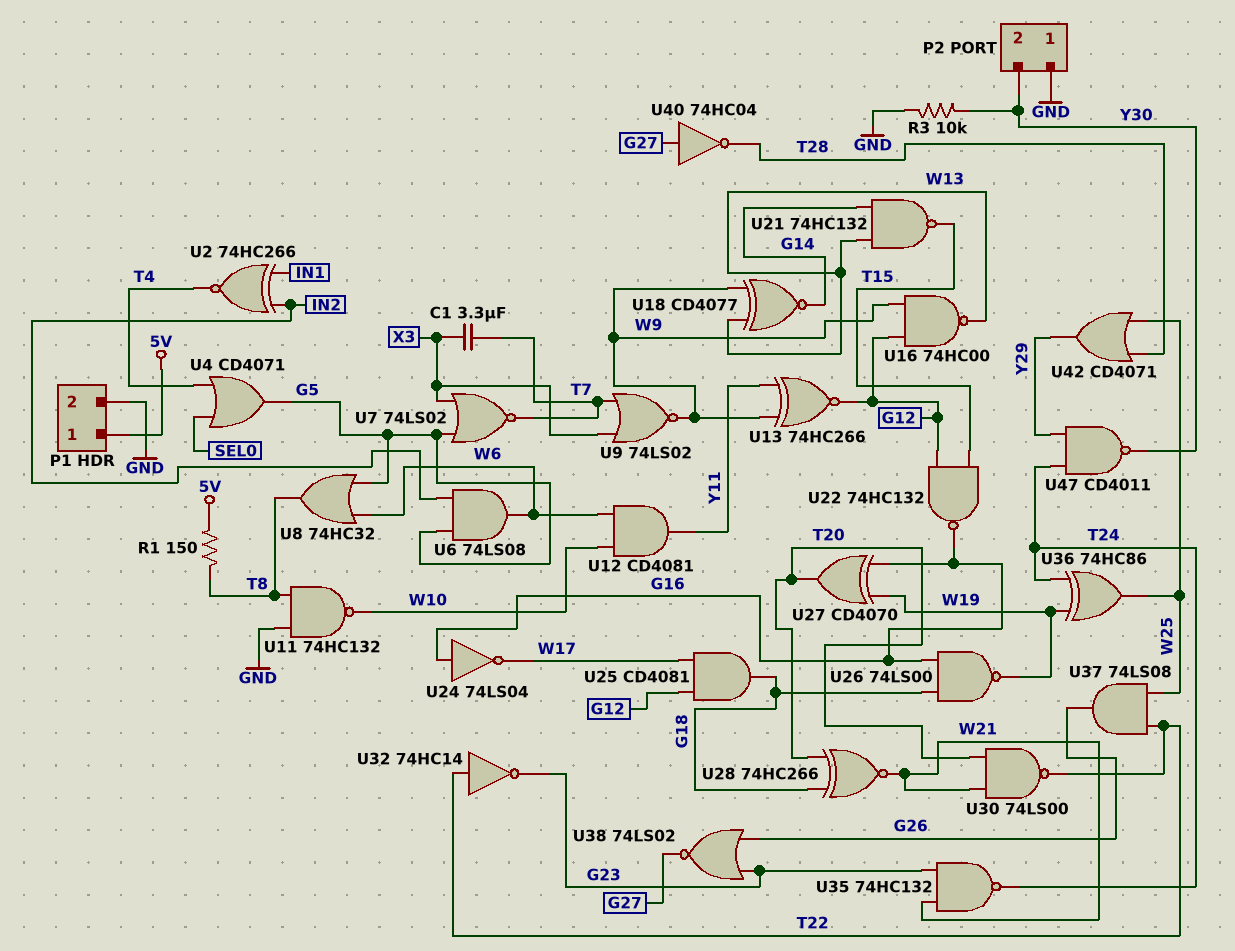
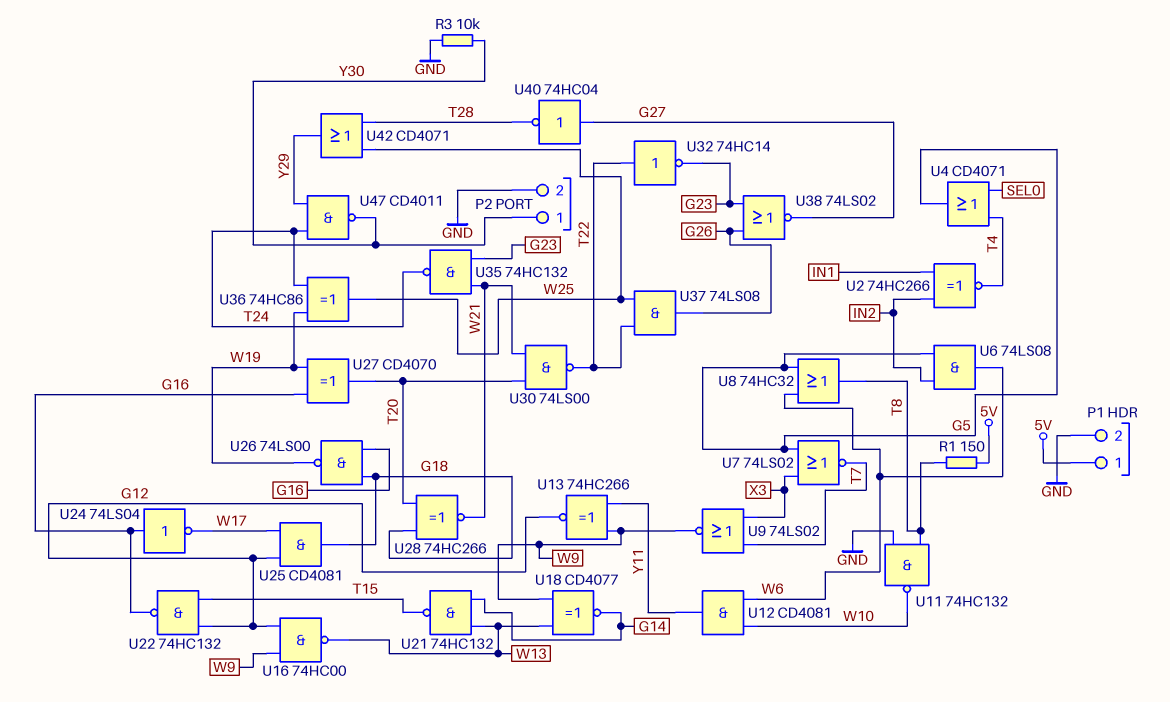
C1: 3.3uF (T7, X3) -> none
P2 pin 1: GND -> Y30
P2 pin 2: Y30 -> GND

